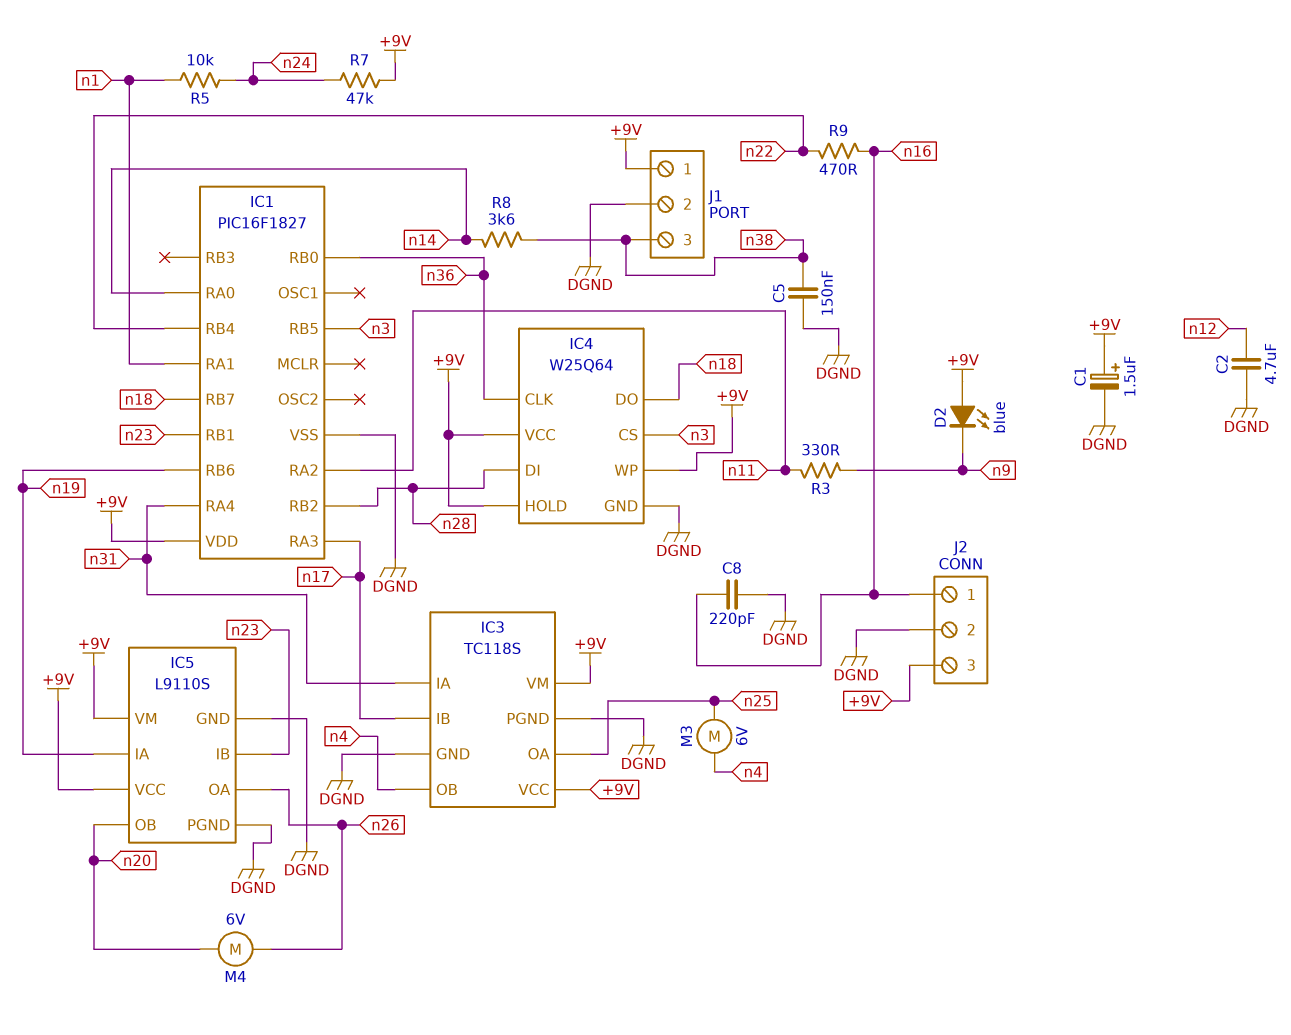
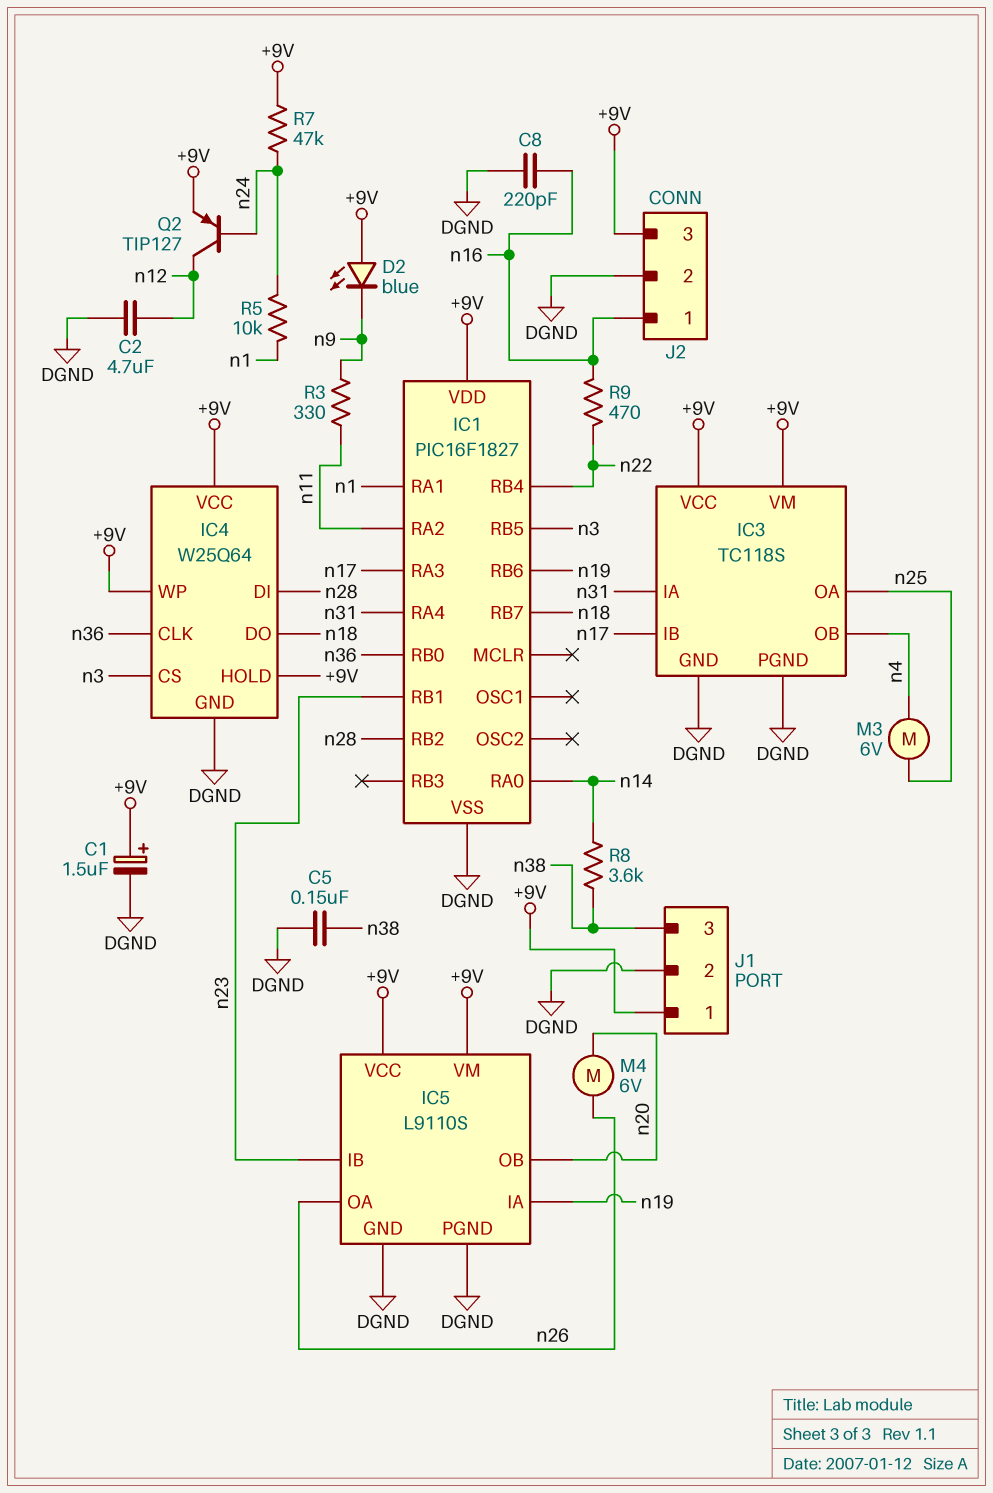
Q2: none -> PNP TIP127 (B n24, C n12, E +9V)

